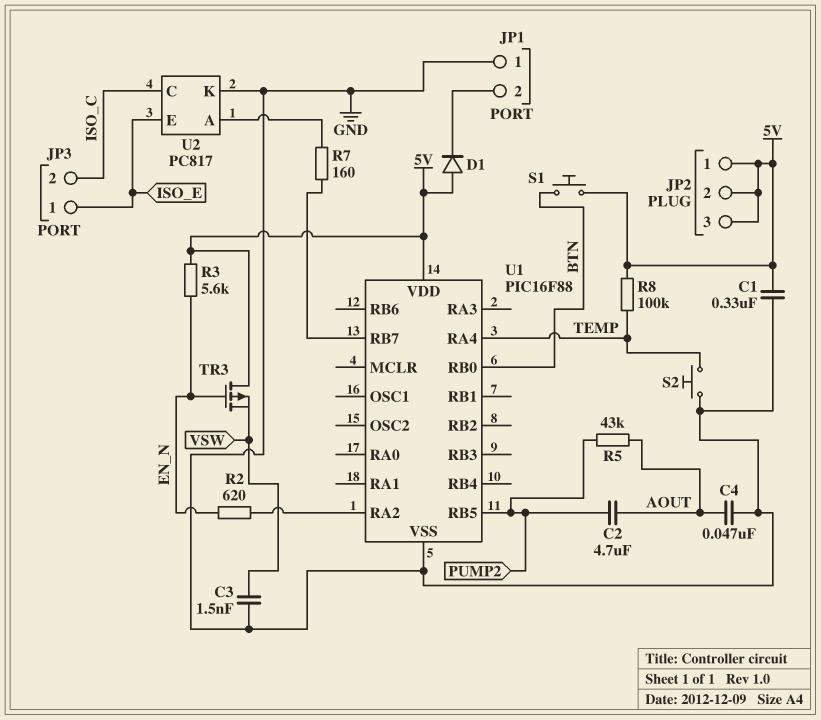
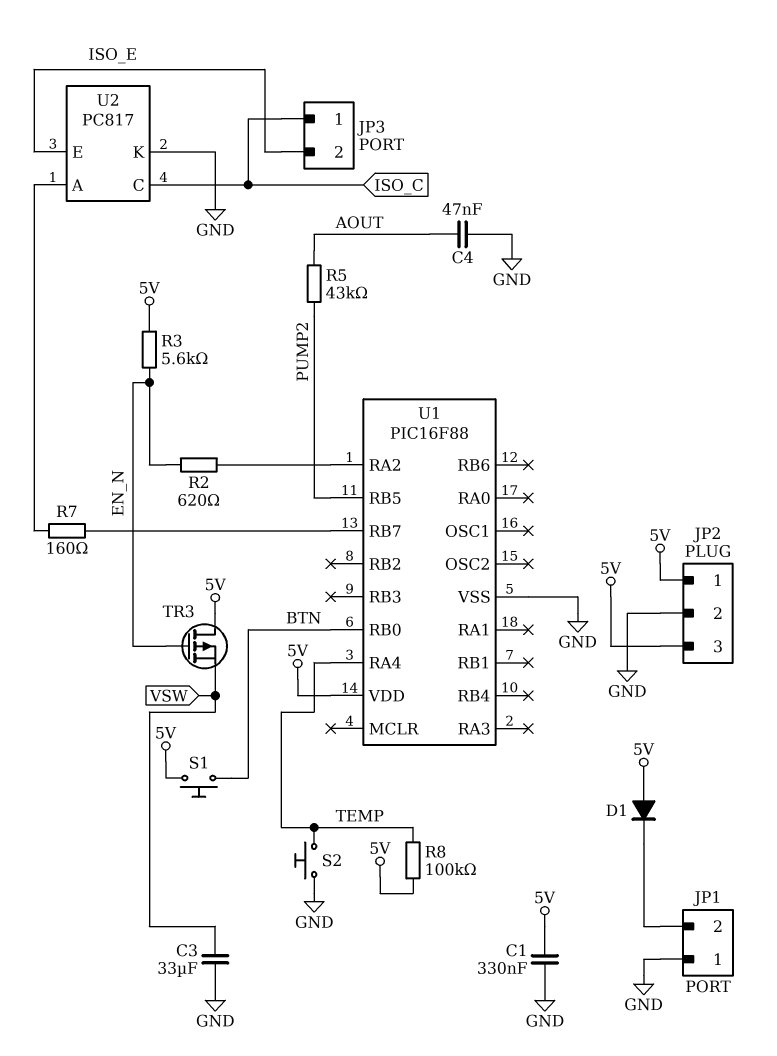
C2: 4.7uF (AOUT, PUMP2) -> none
C3: 1.5nF (GND, VSW) -> 33uF (GND, VSW)
JP2 pin 2: 5V -> GND
JP3 pin 1: ISO_E -> ISO_C
JP3 pin 2: ISO_C -> ISO_E

